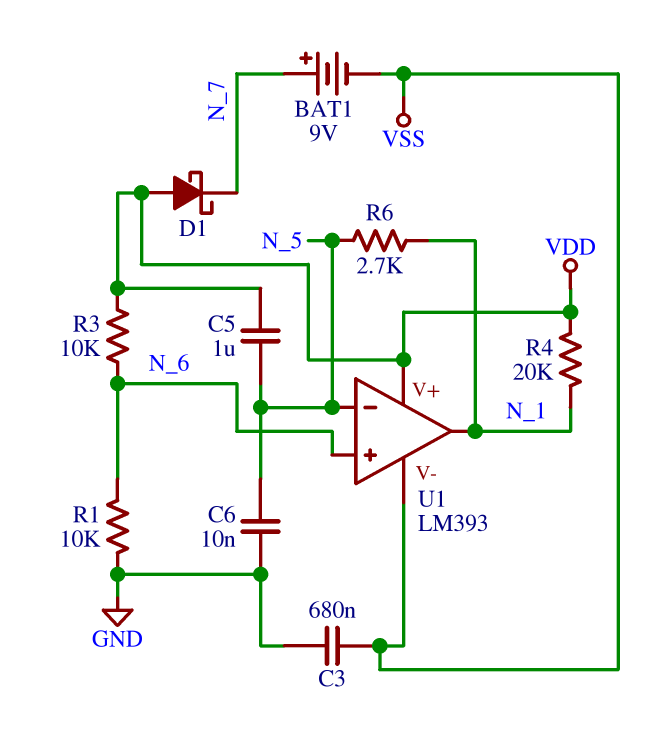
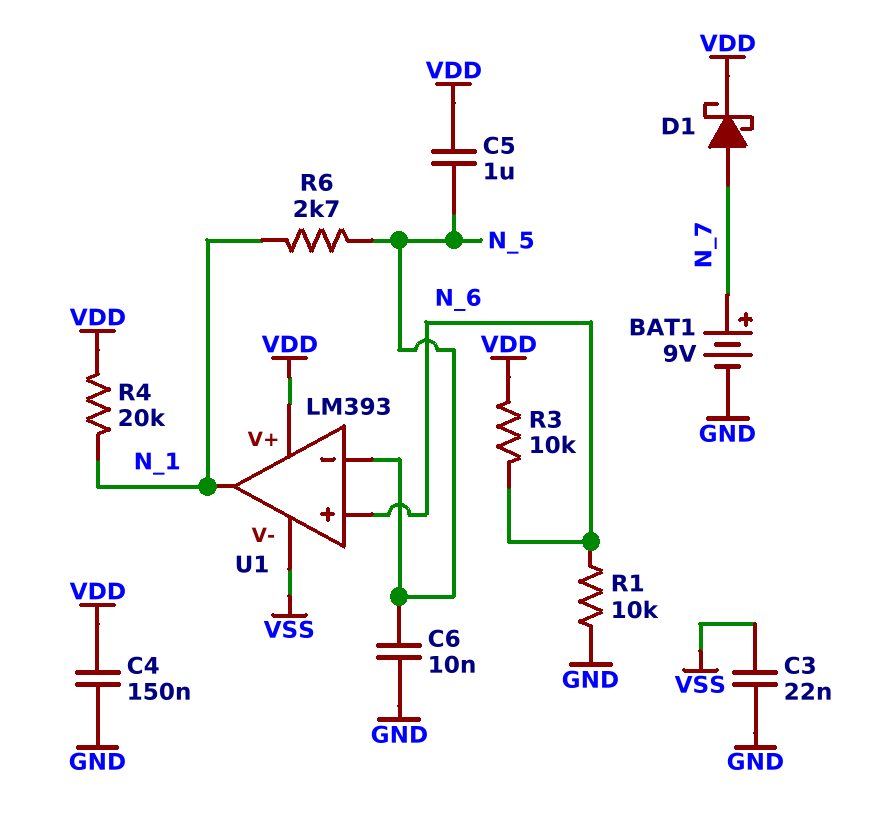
BAT1: 9V (plus N_7, minus VSS) -> 9V (plus N_7, minus GND)
C3: 680nF (GND, VSS) -> 22nF (GND, VSS)
C4: none -> 150nF (GND, VDD)
D1: schottky (A VDD, K N_7) -> schottky (A N_7, K VDD)

